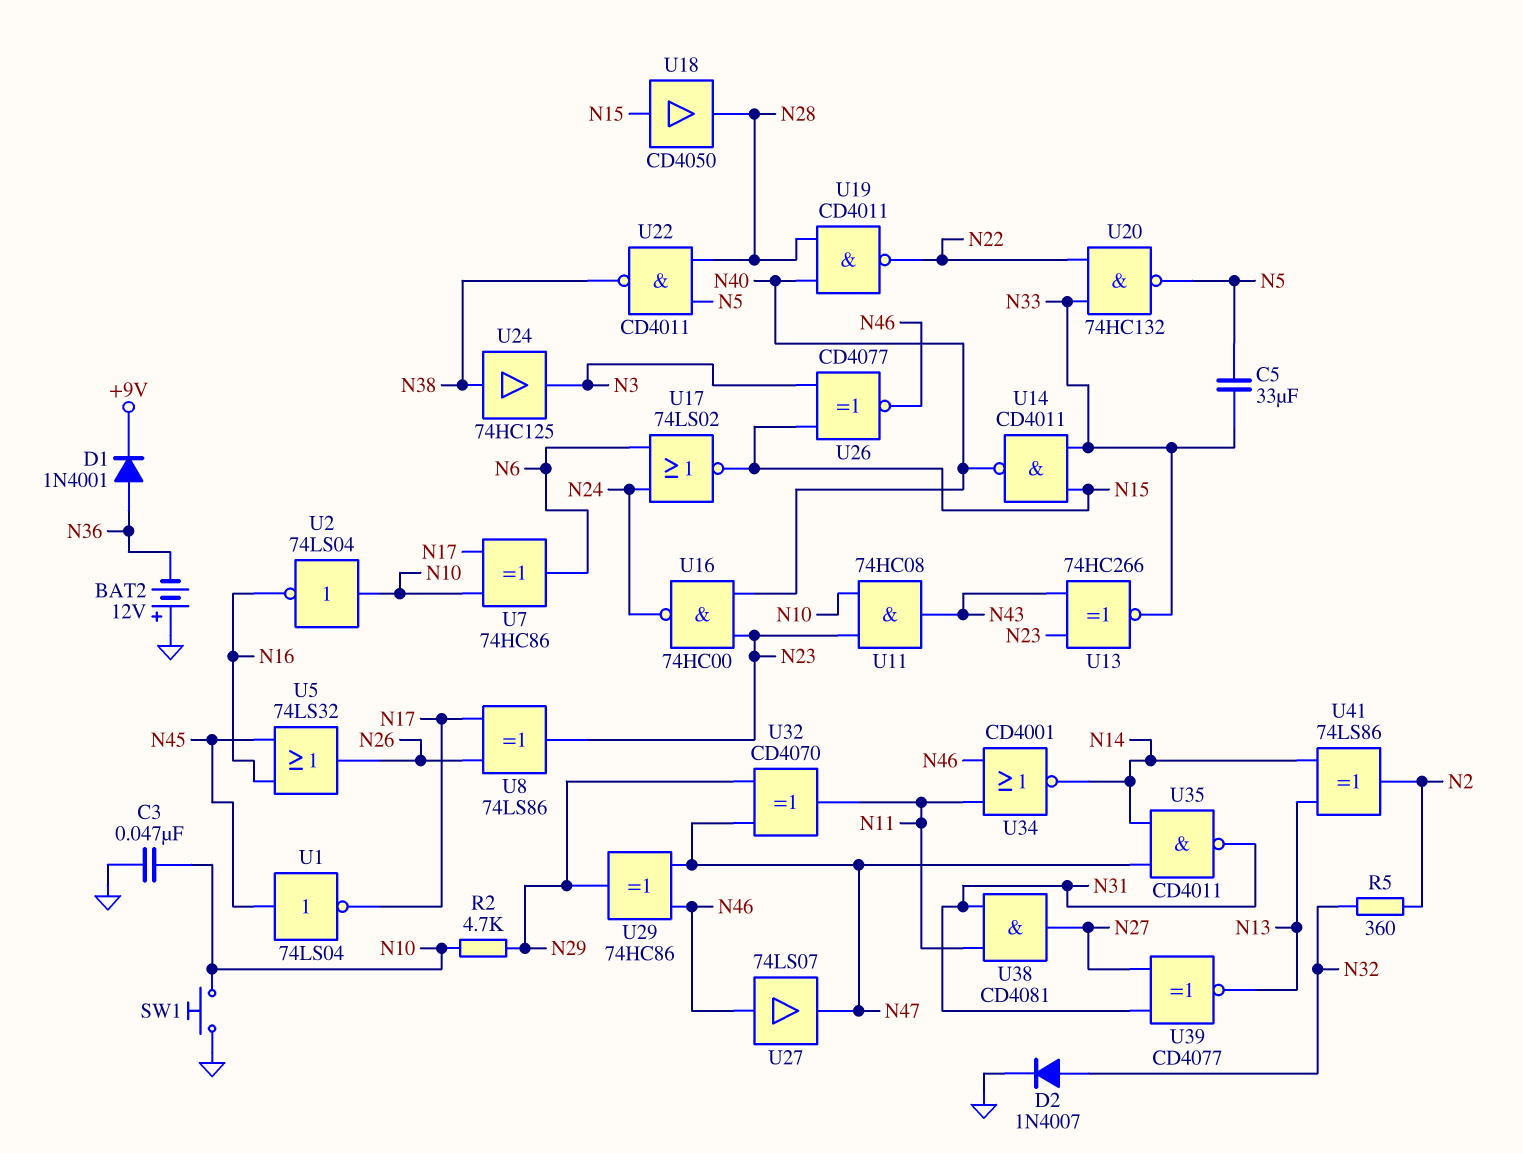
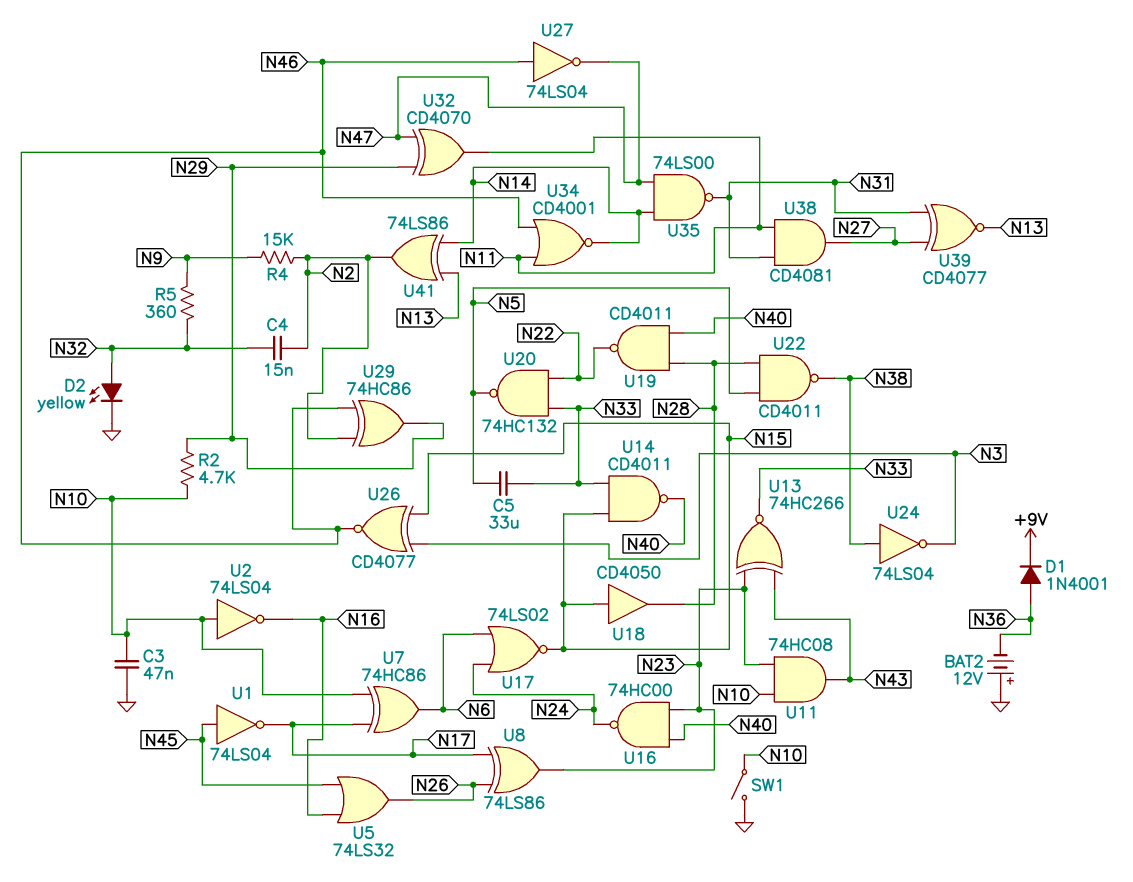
C4: none -> 15nF (N2, N32)
D2: diode 1N4007 (A N32, K GND) -> LED yellow (A N32, K GND)
R4: none -> 15k (N2, N9)
R5: 360 (N2, N32) -> 360 (N9, N32)
SW1: button (GND, N10) -> switch (GND, N10)
U24: buffer 74HC125 (in N38, out N3) -> NOT 74LS04 (in N38, out N3)
U27: buffer 74LS07 (in N46, out N47) -> NOT 74LS04 (in N46, out N47)
U29: XOR 74HC86 (in N46, in N47, out N29) -> XOR 74HC86 (in N2, in N46, out N29)
U35: NAND CD4011 (in N14, in N47, out N31) -> NAND 74LS00 (in N14, in N47, out N31)

